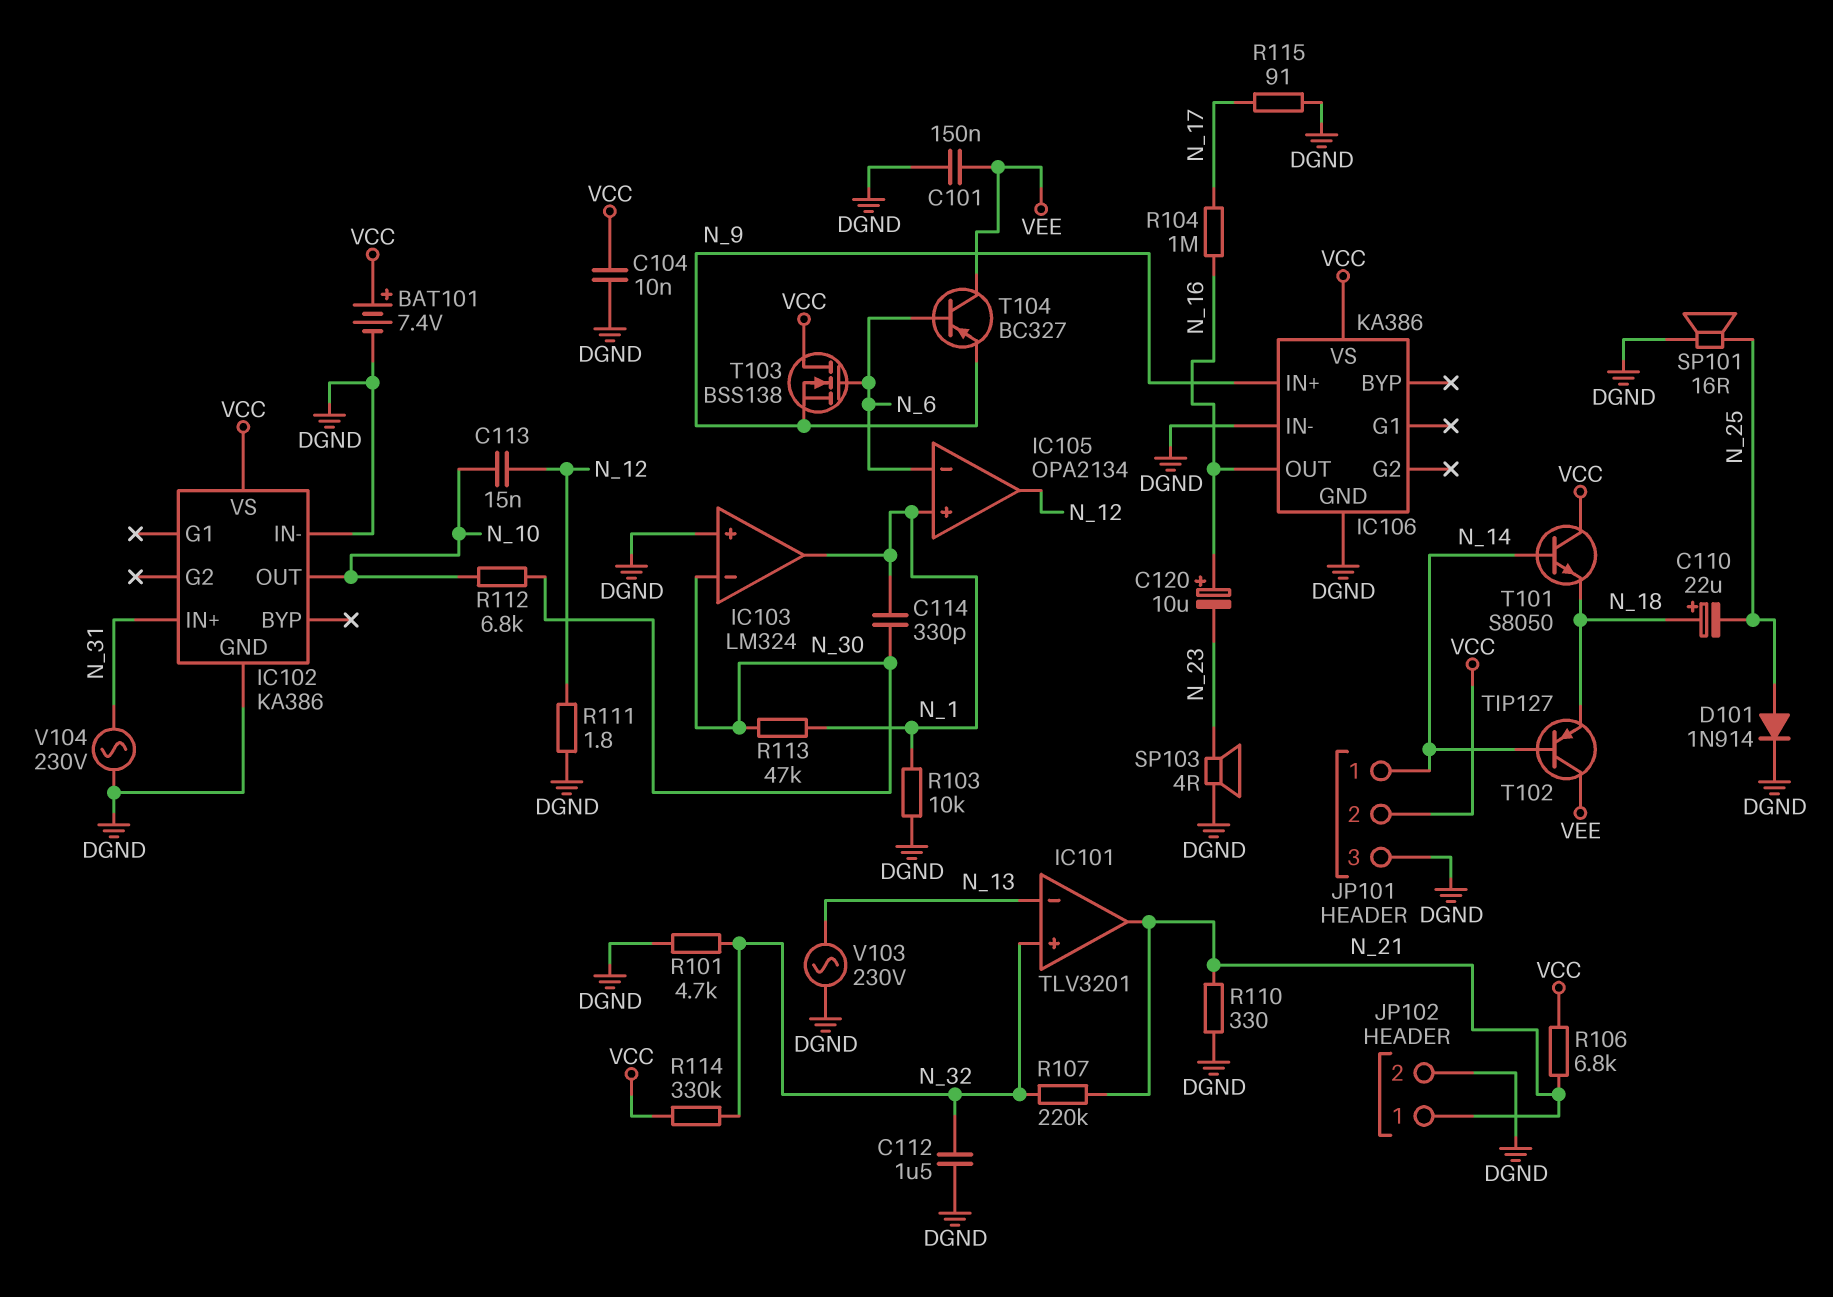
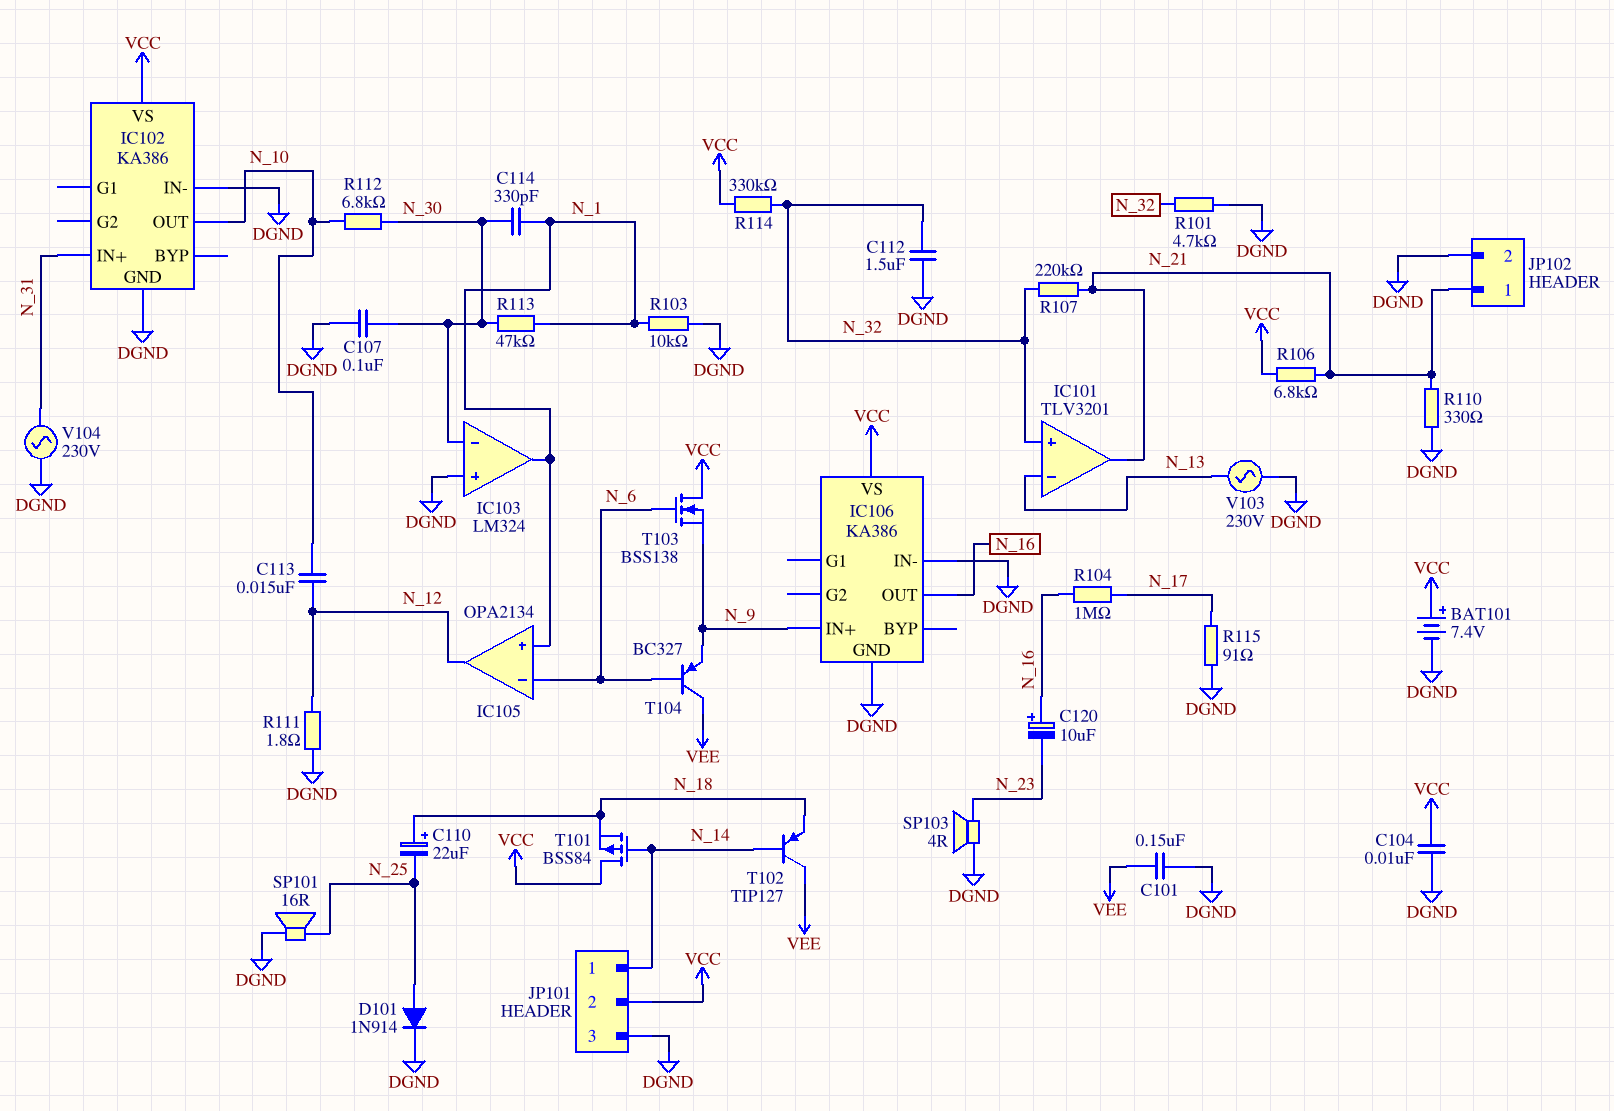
C107: none -> 100nF (DGND, N_30)
T101: NPN S8050 (B N_14, C VCC, E N_18) -> PMOS BSS84 (G N_14, D VCC, S N_18)

